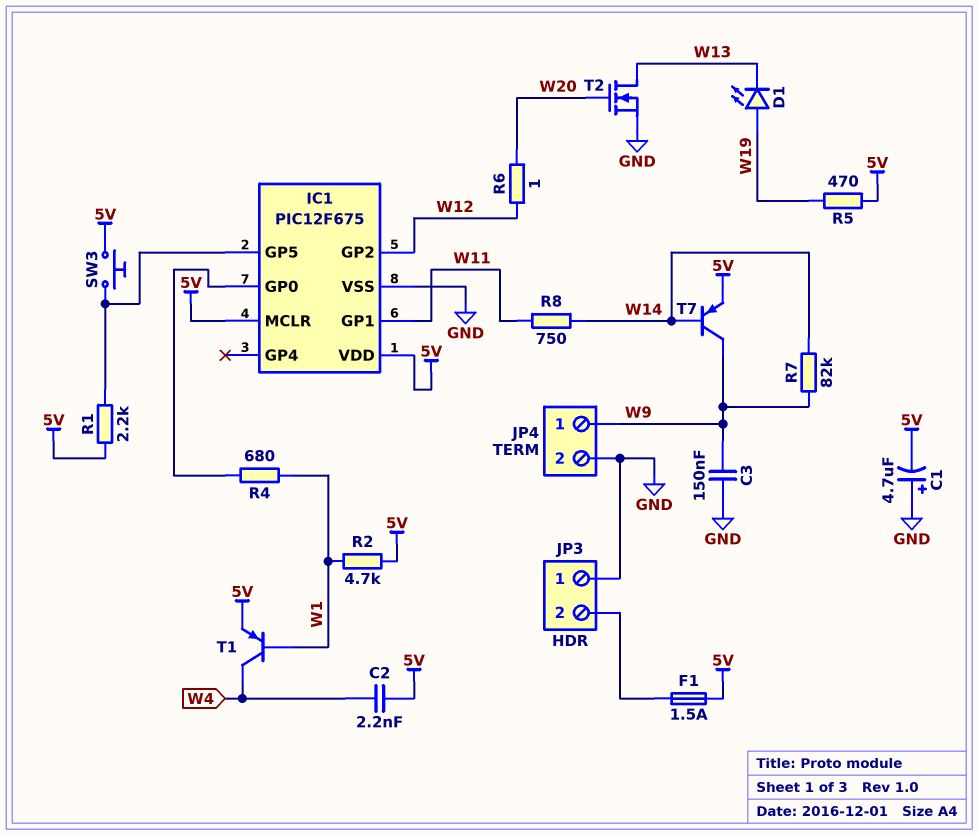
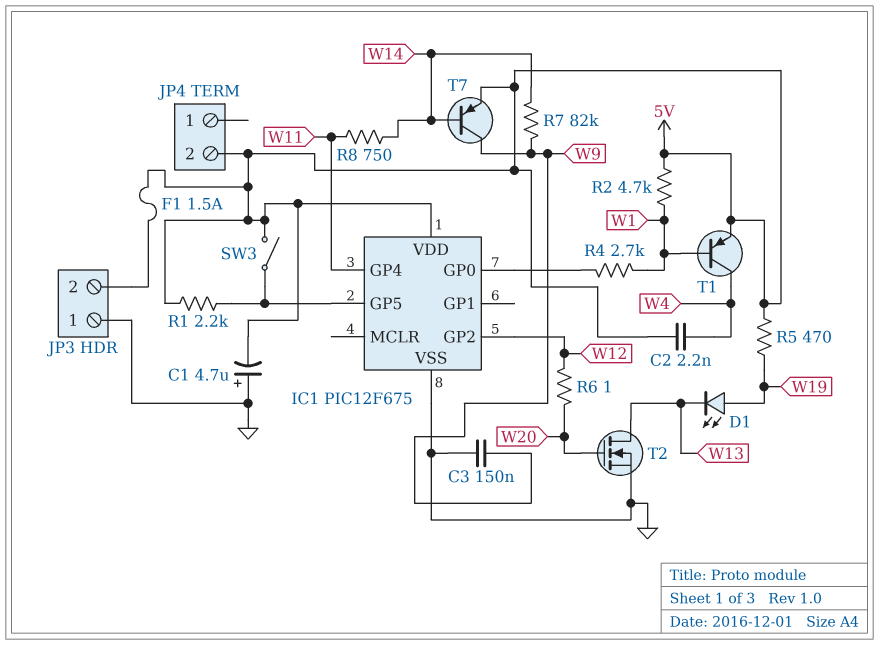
IC1 pin GP1: W11 -> none
IC1 pin GP4: none -> W11
IC1 pin MCLR: 5V -> none
JP4 pin 1: W9 -> none
JP4 pin 2: GND -> 5V
R4: 680 (IC1/GP0, W1) -> 2.7k (IC1/GP0, W1)
SW3: button (5V, IC1/GP5) -> switch (5V, IC1/GP5)

